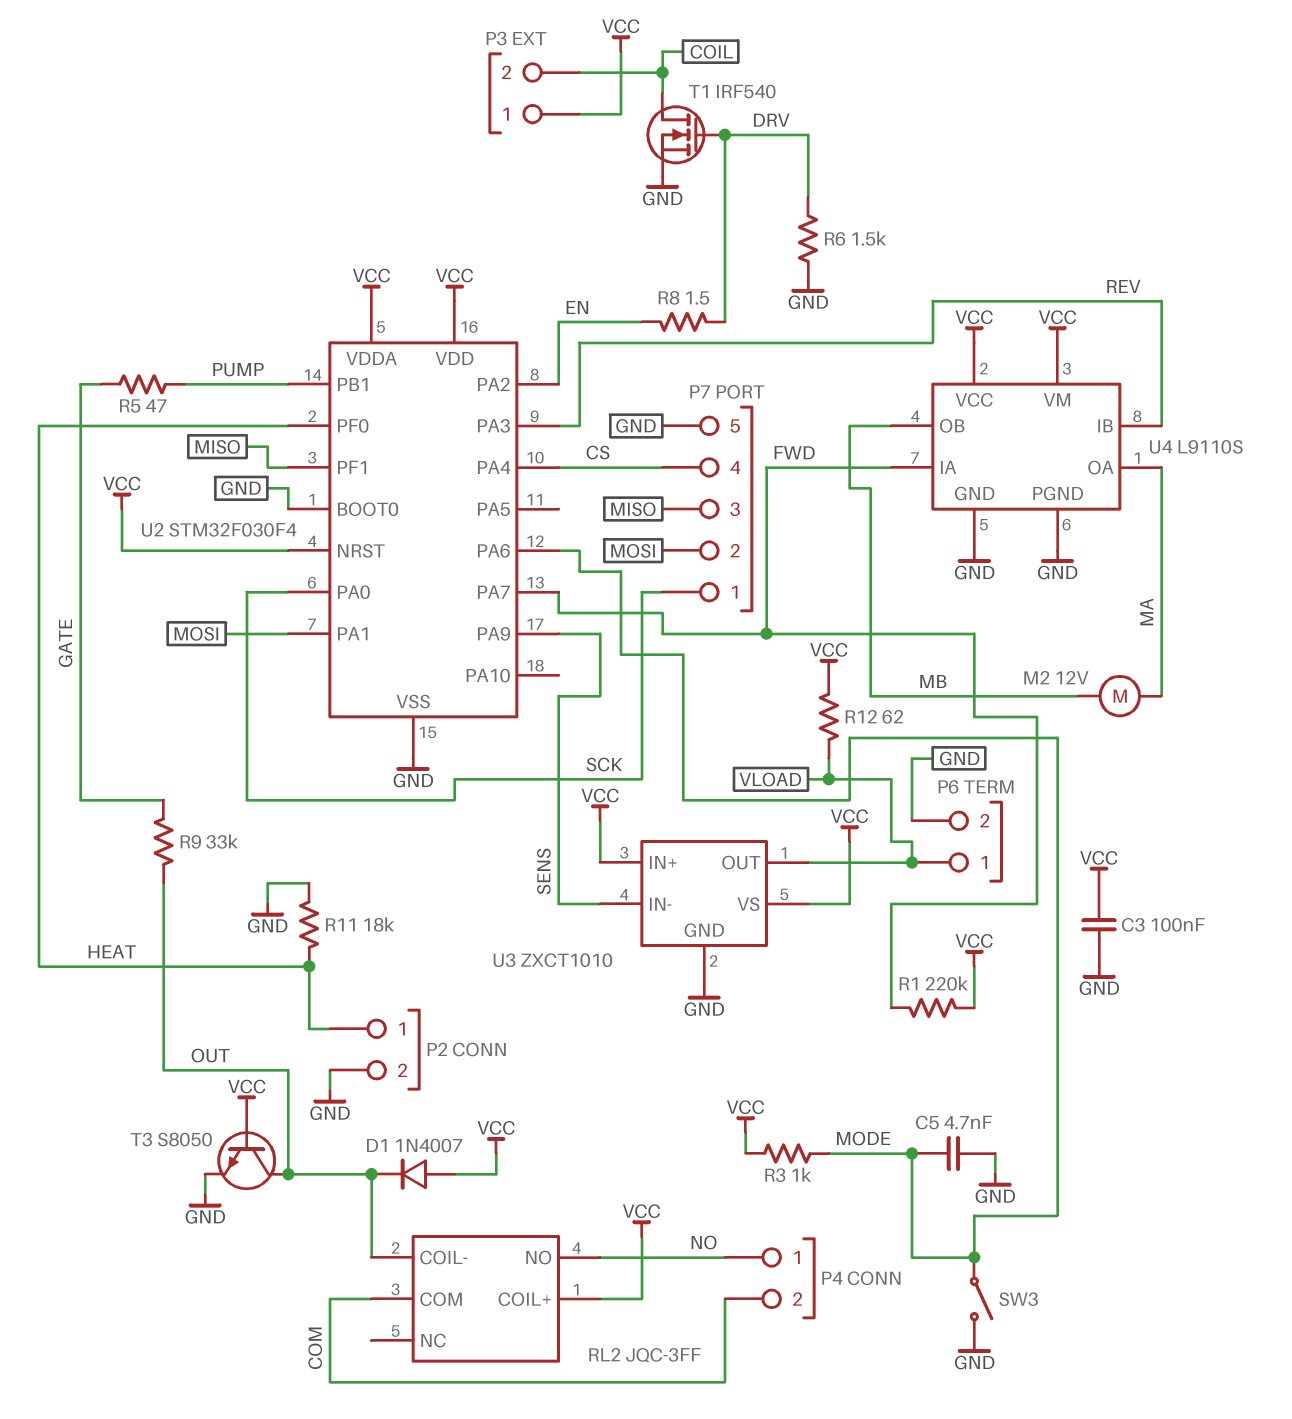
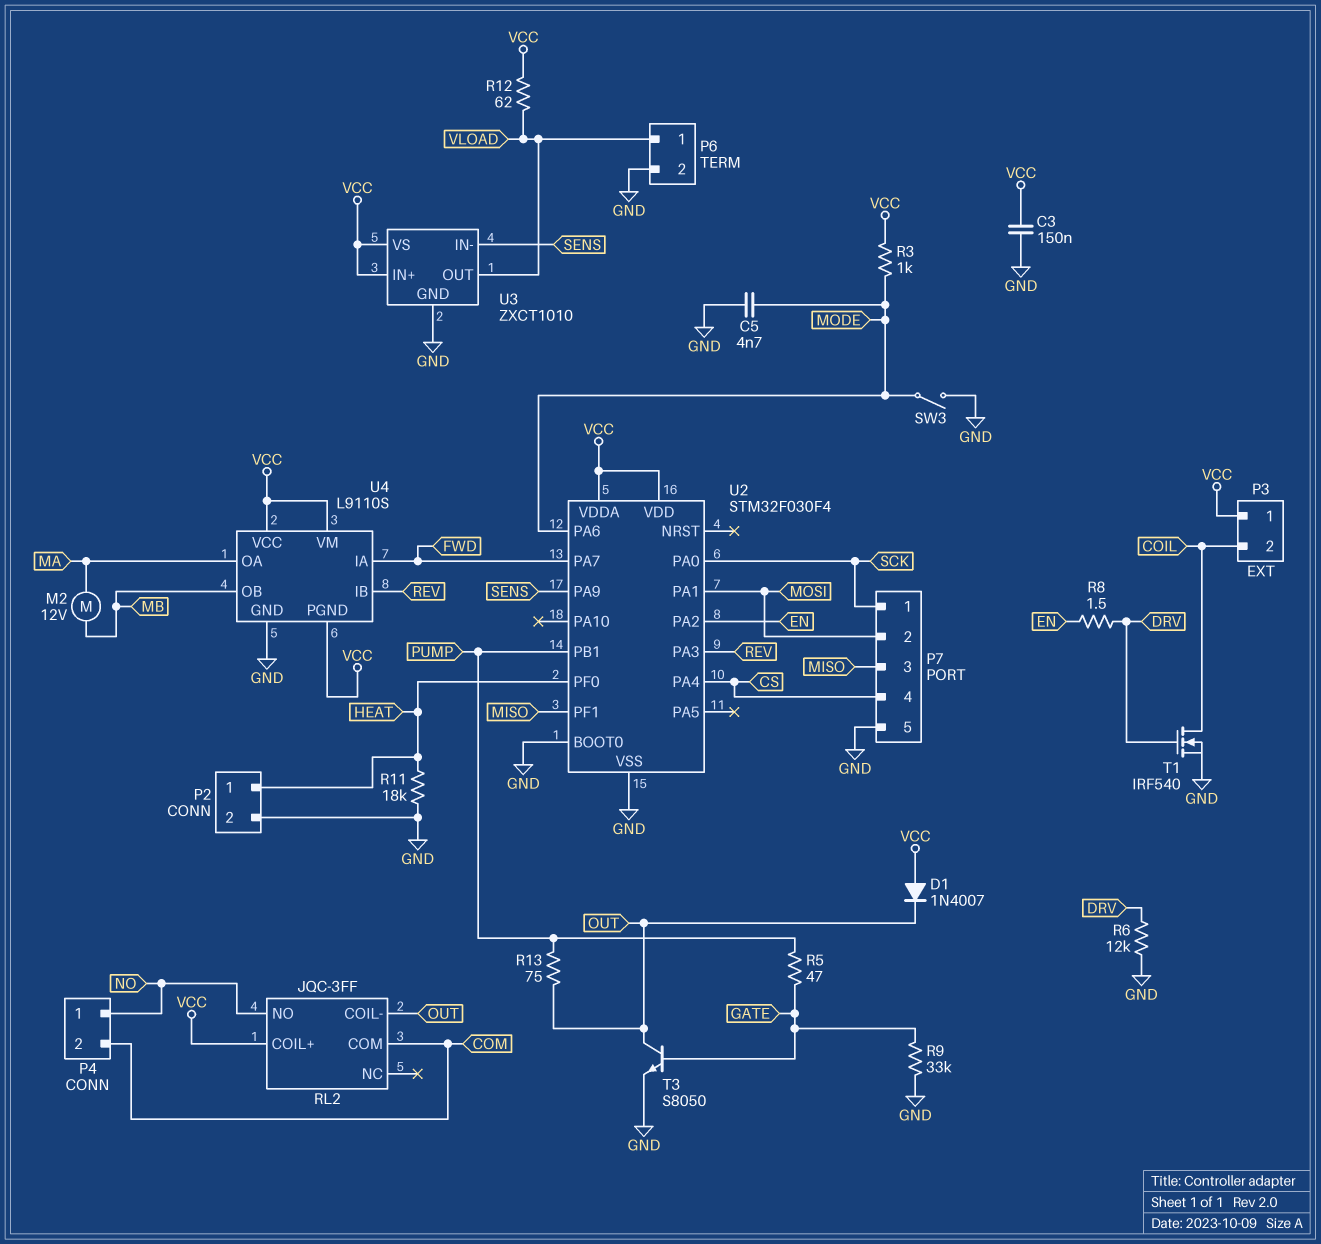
C3: 100nF (GND, VCC) -> 150nF (GND, VCC)
R1: 220k (FWD, VCC) -> none
R6: 1.5k (DRV, GND) -> 12k (DRV, GND)
R9: 33k (GATE, OUT) -> 33k (GATE, GND)
R13: none -> 75 (OUT, PUMP)
T3: NPN S8050 (B VCC, C OUT, E GND) -> NPN S8050 (B GATE, C OUT, E GND)
U2 pin NRST: VCC -> none
U4 pin PGND: GND -> VCC

